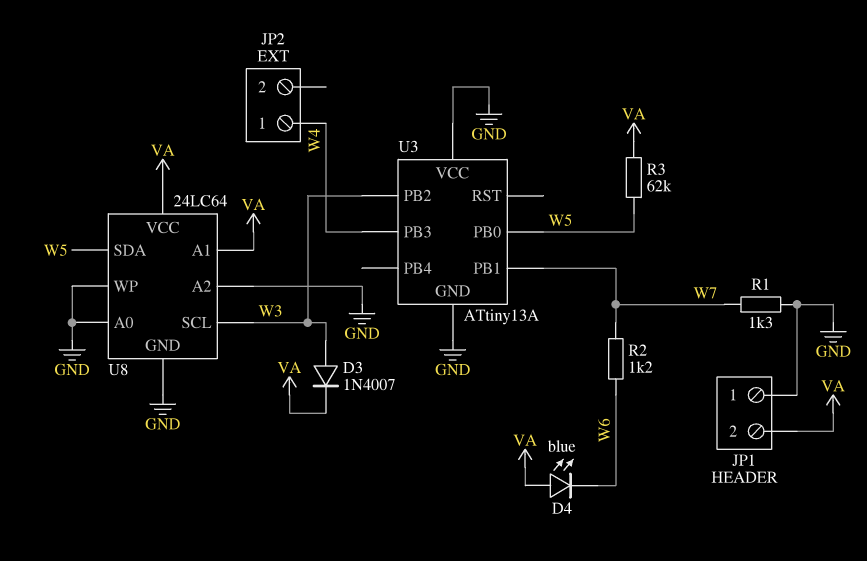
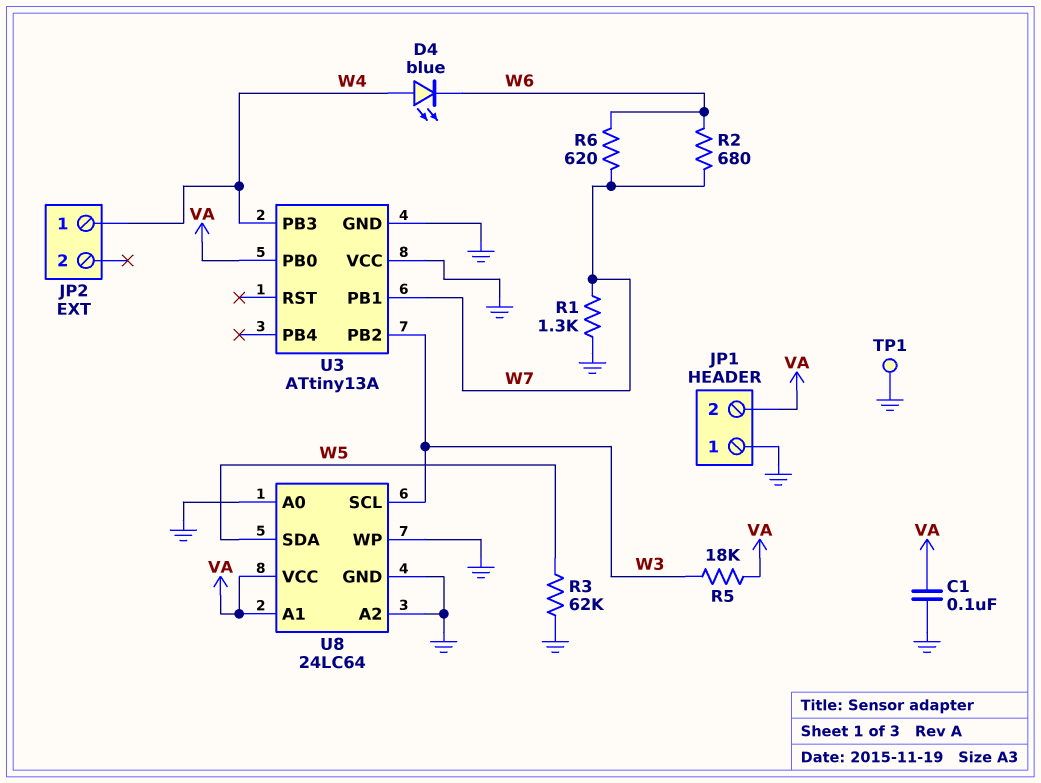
C1: none -> 100nF (GND, VA)
D3: diode 1N4007 (A W3, K VA) -> none
D4: LED blue (A VA, K W6) -> LED blue (A W4, K W6)
R2: 1.2k (W6, W7) -> 680 (W6, W7)
R3: 62k (VA, W5) -> 62k (GND, W5)
R5: none -> 18k (VA, W3)
R6: none -> 620 (W6, W7)
TP1: none -> test point (GND)
U3 pin PB0: W5 -> VA

